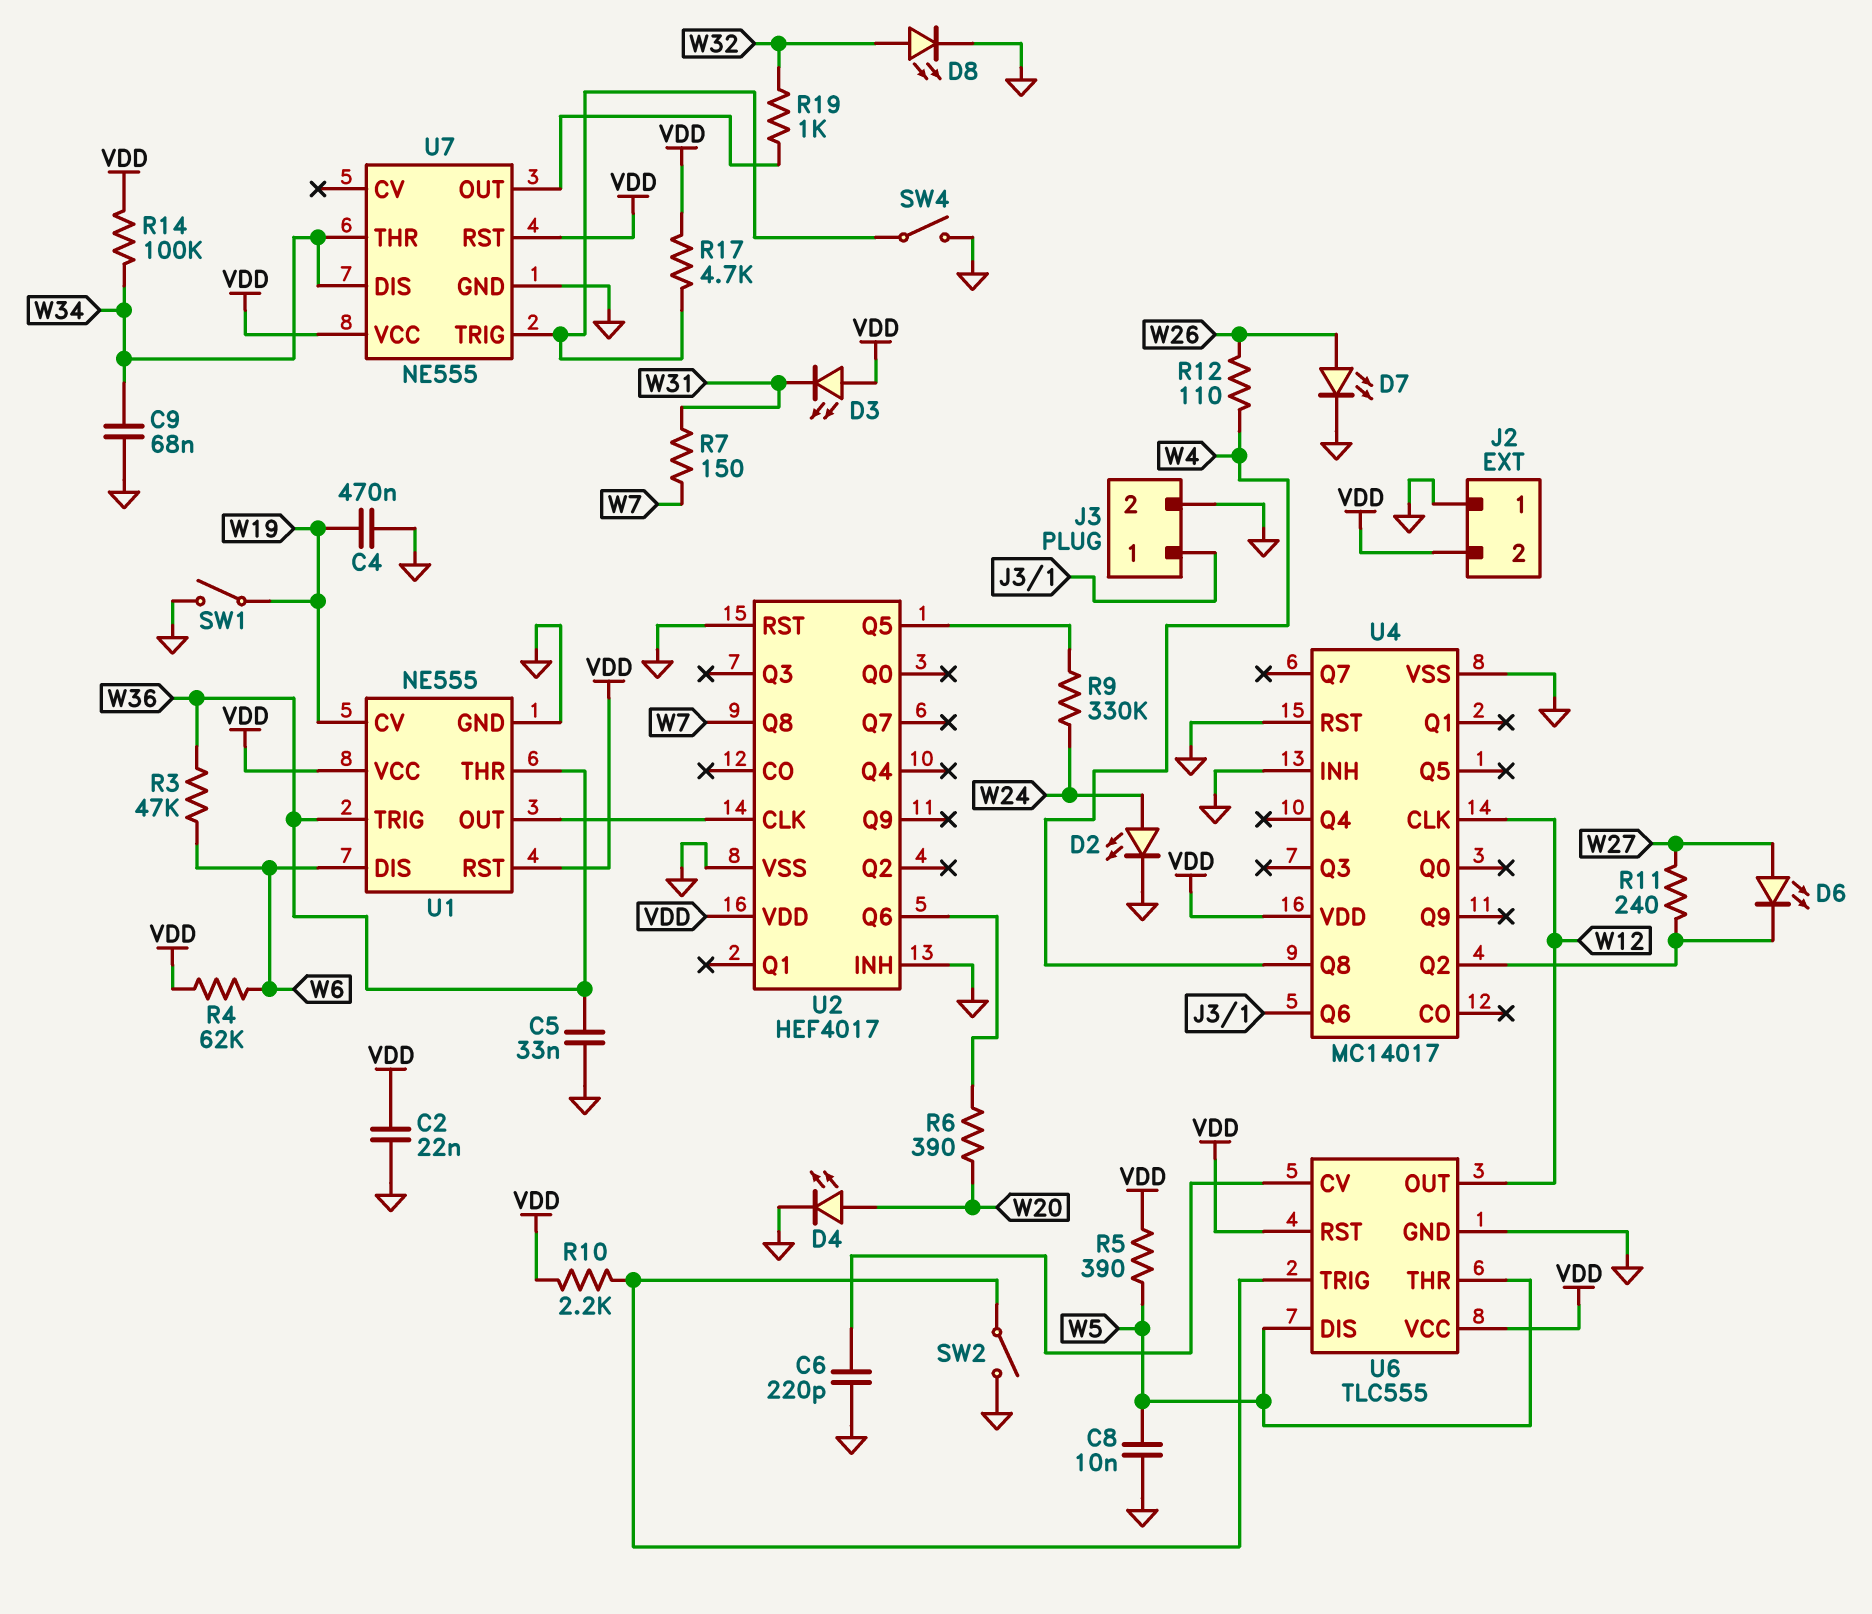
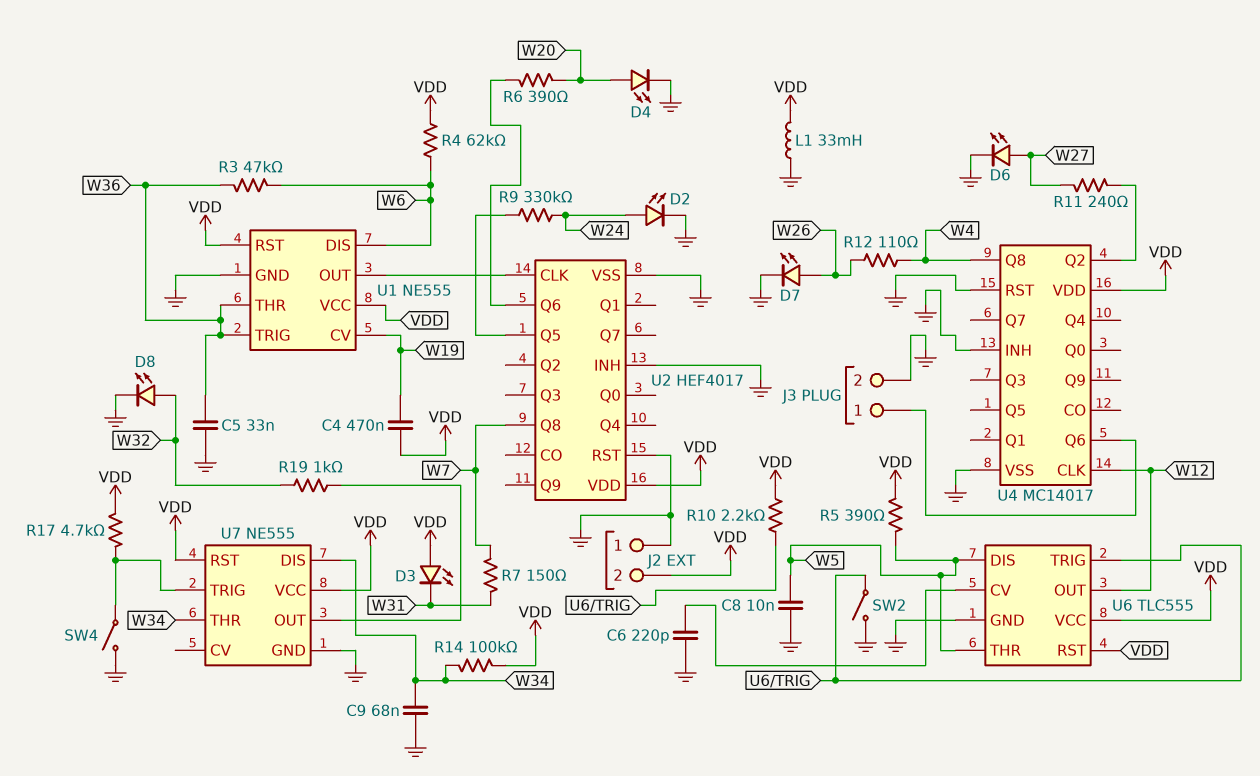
C2: 22nF (GND, VDD) -> none
C4: 470nF (GND, W19) -> 470nF (VDD, W19)
D6: LED (A W27, K U4/Q2) -> LED (A W27, K GND)
L1: none -> 33mH (GND, VDD)
SW1: switch (GND, W19) -> none

